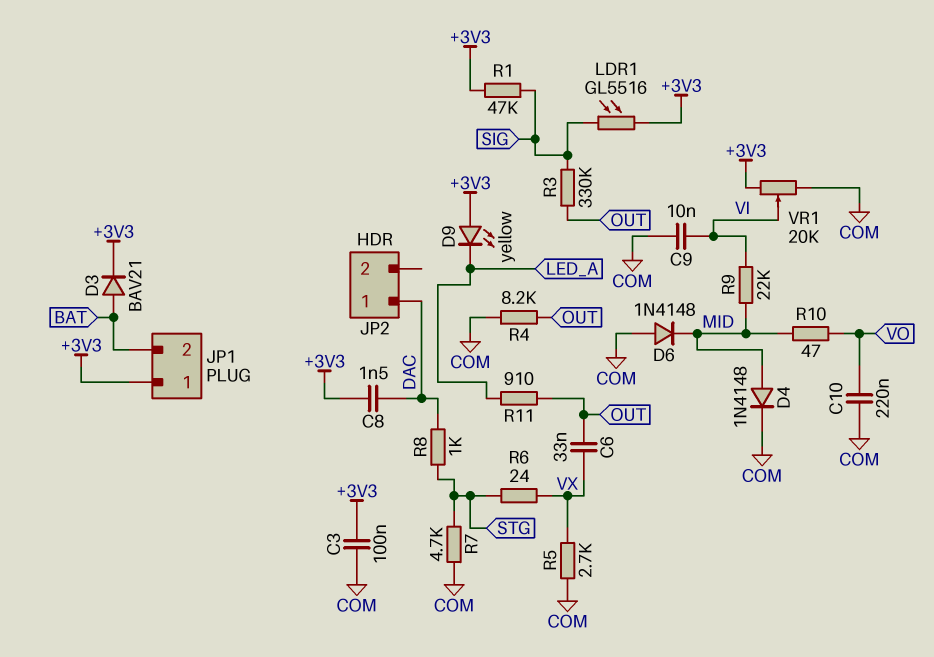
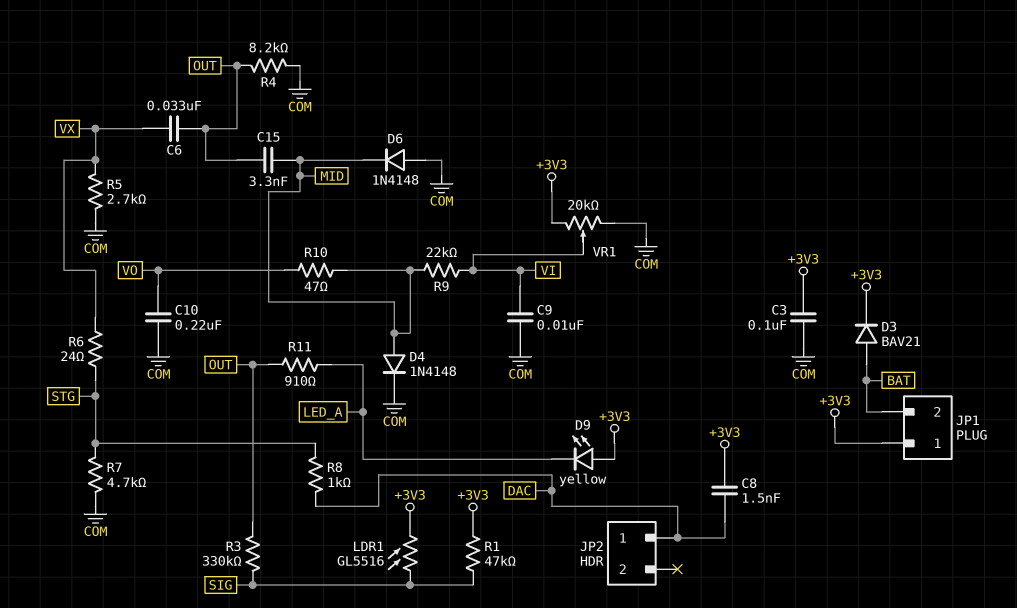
C15: none -> 3.3nF (MID, OUT)

